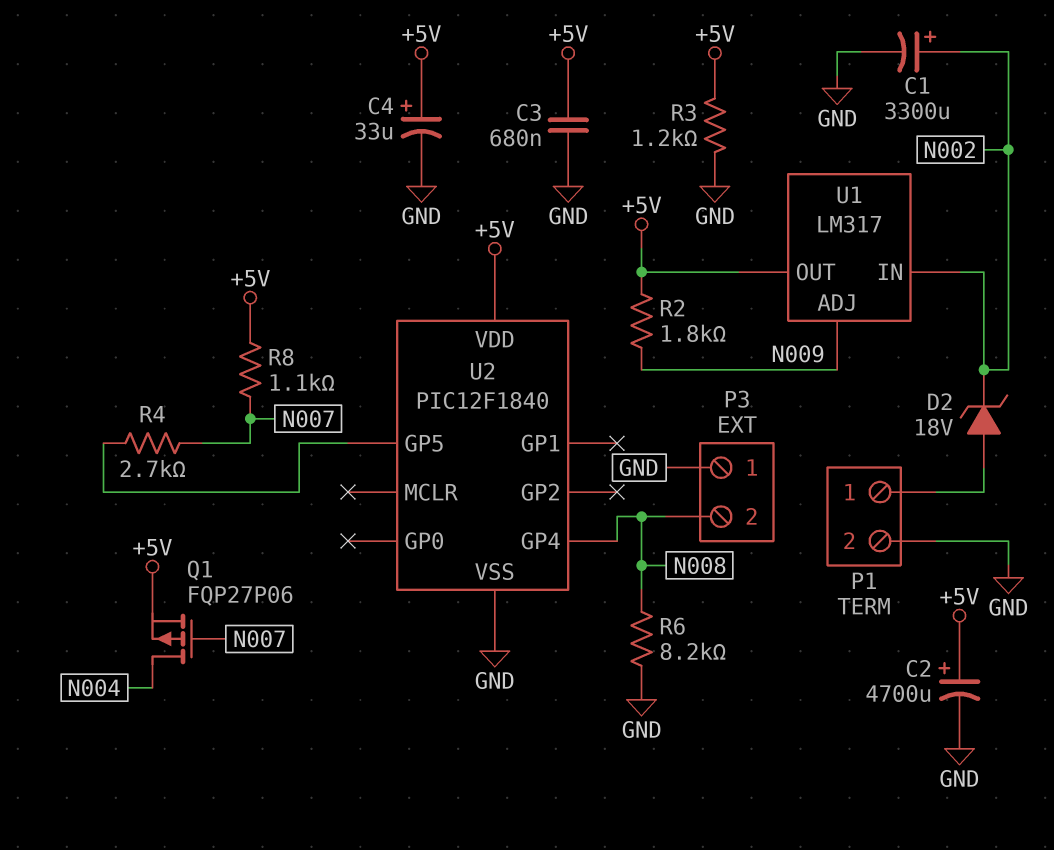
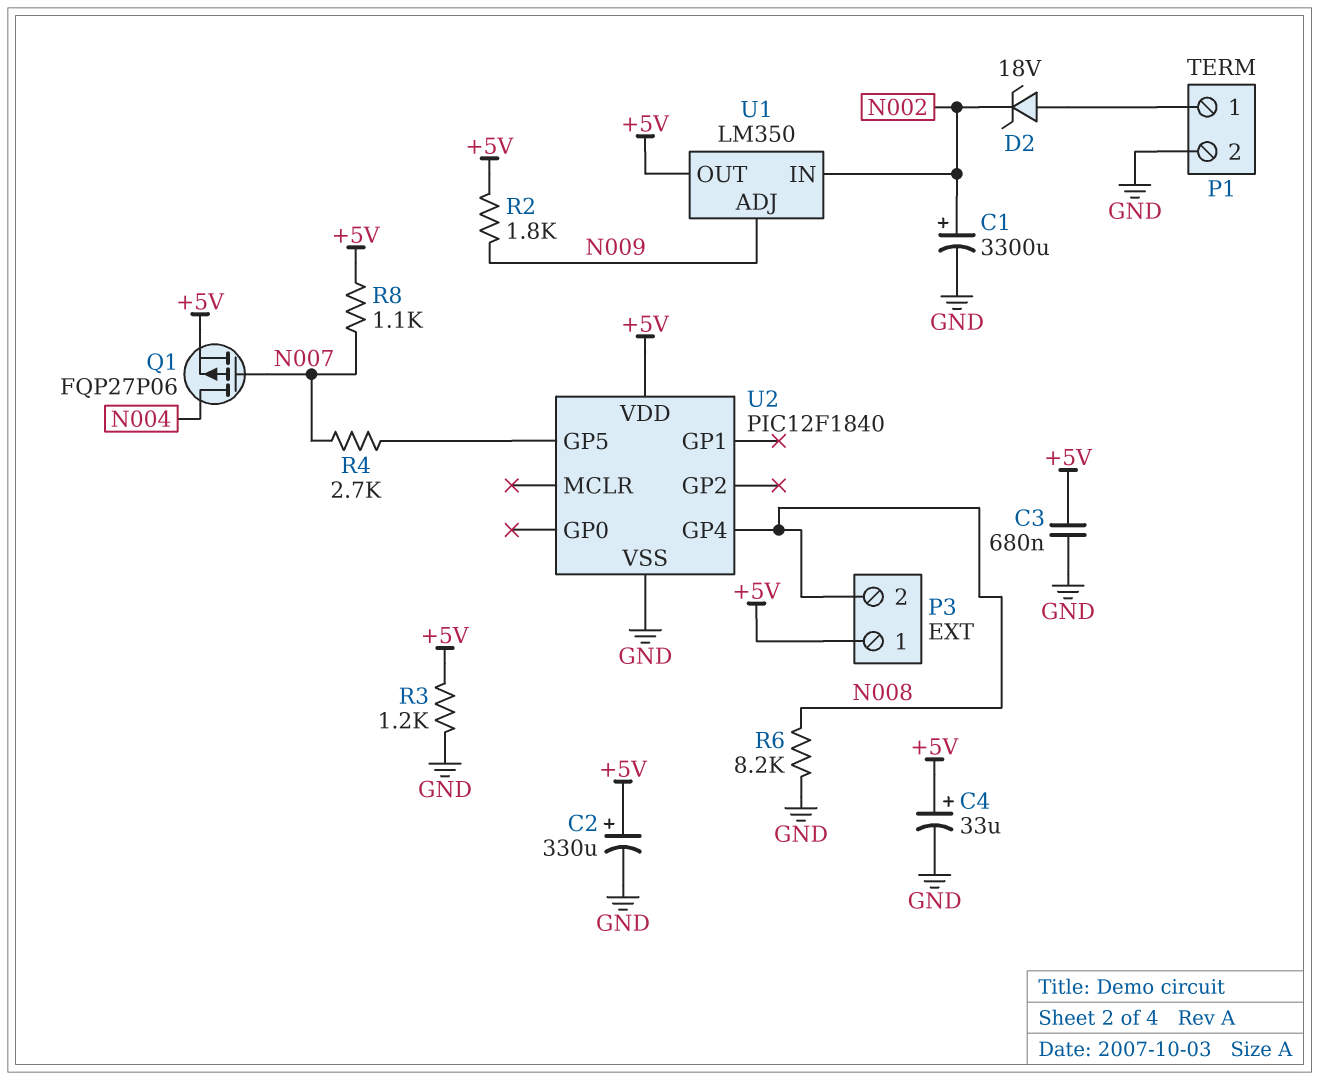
C2: 4700uF (plus +5V, minus GND) -> 330uF (plus +5V, minus GND)
P3 pin 1: GND -> +5V
U1: LM317 -> LM350

